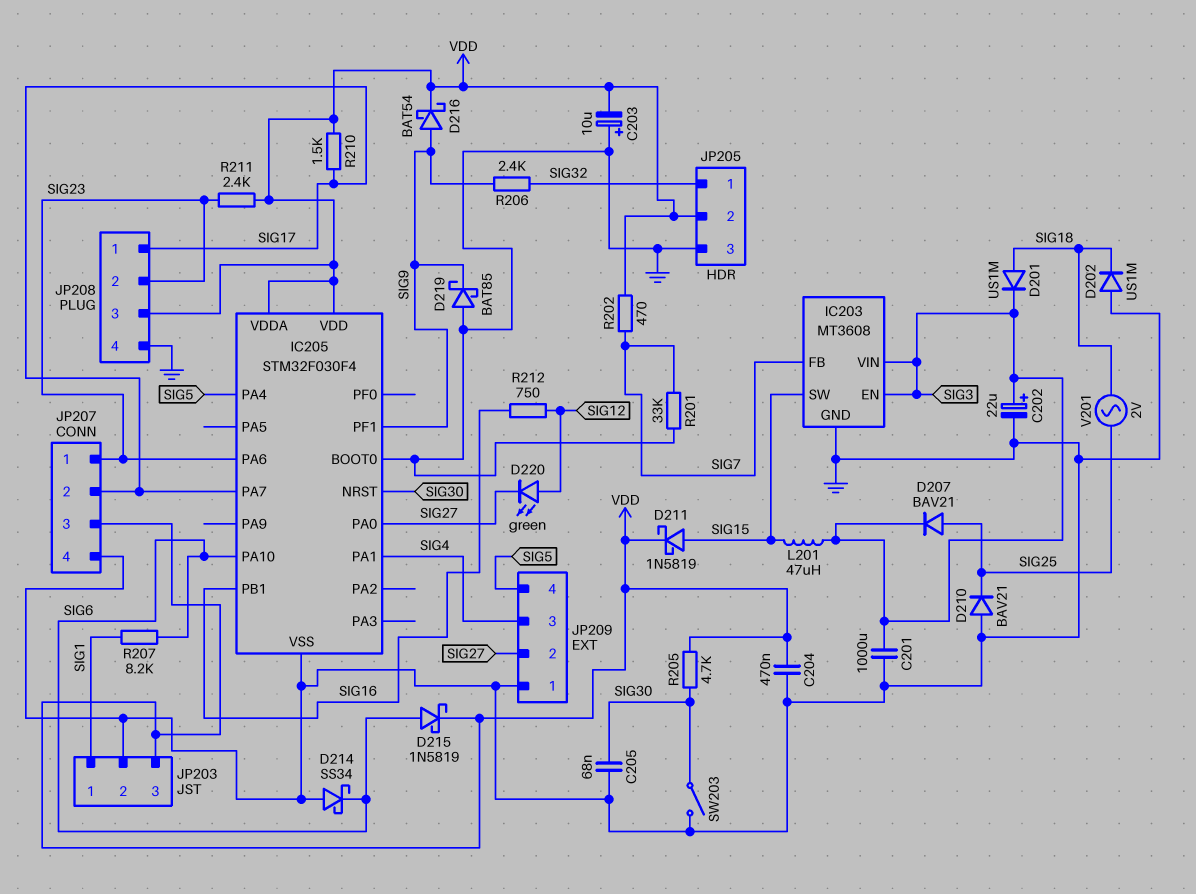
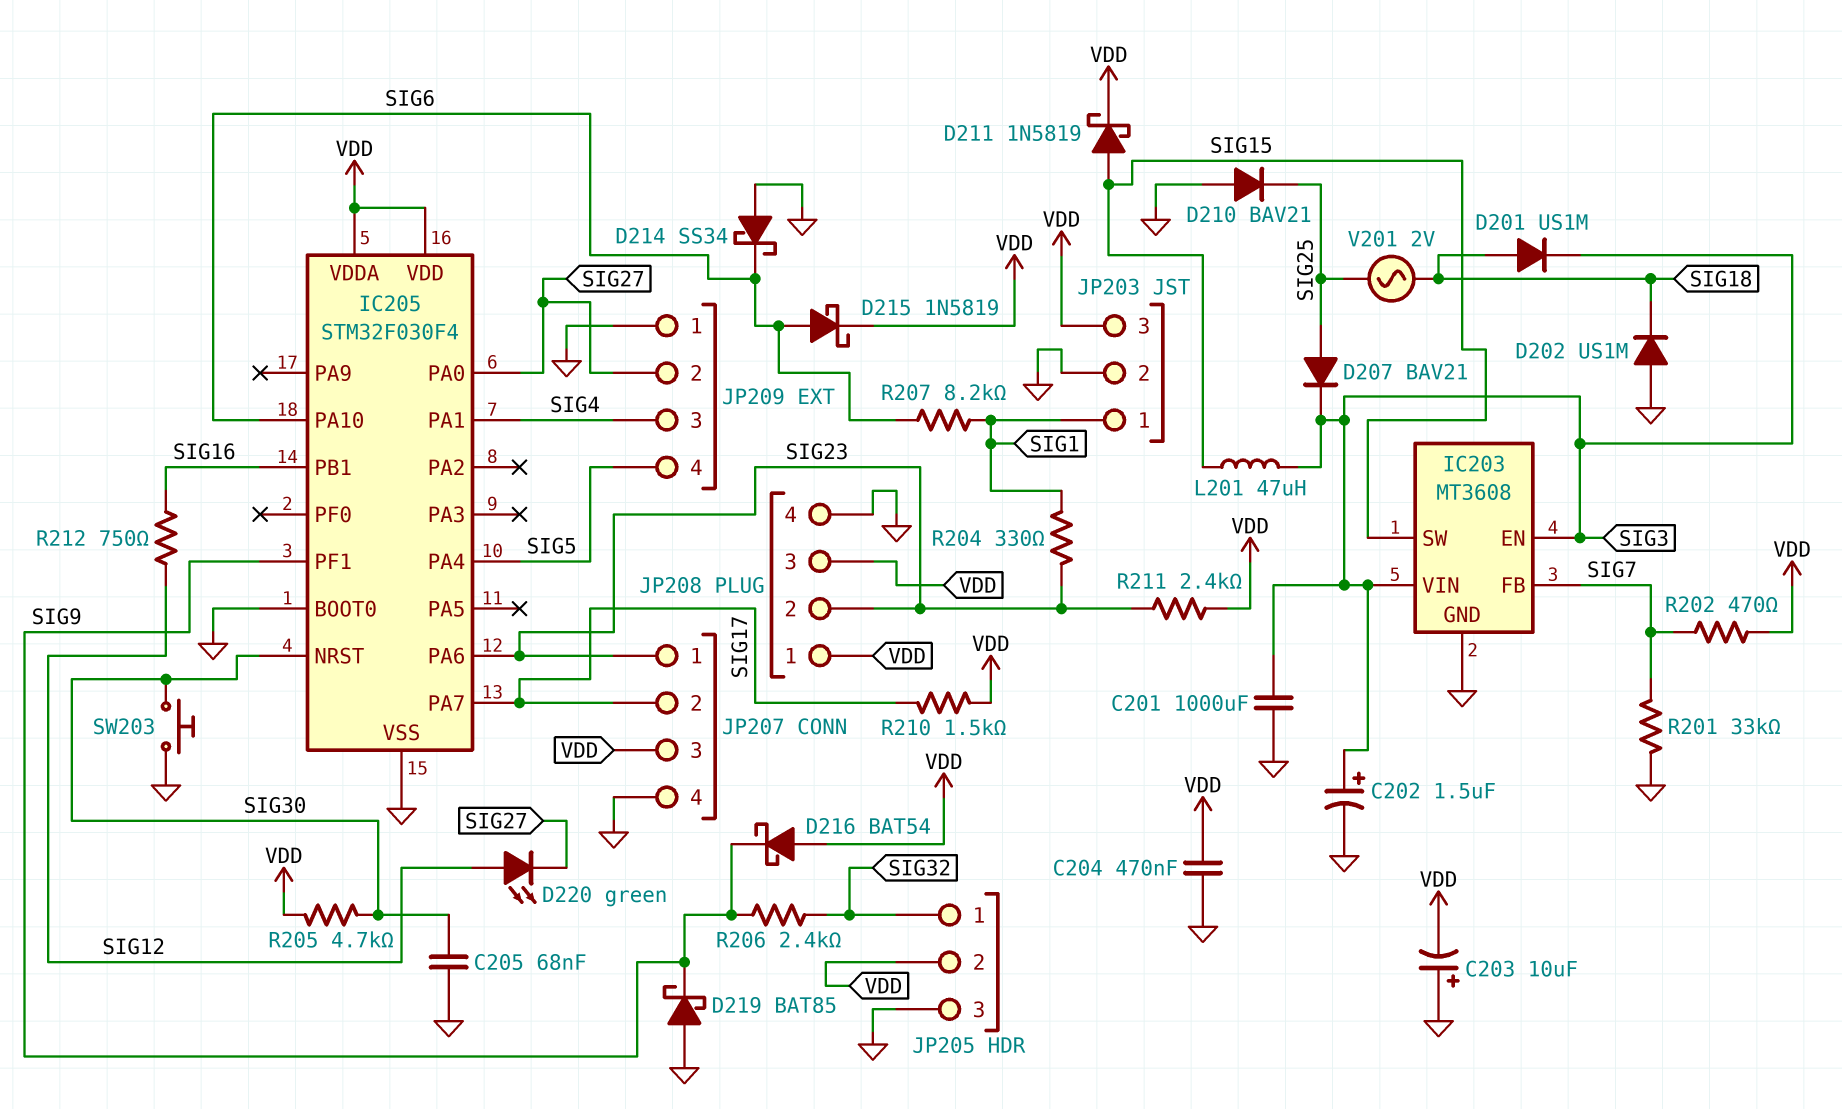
C202: 22uF (plus SIG3, minus GND) -> 1.5uF (plus SIG3, minus GND)
D216: schottky BAT54 (A SIG9, K VDD) -> schottky BAT54 (A VDD, K SIG9)
JP208 pin 1: SIG17 -> VDD
R204: none -> 330 (SIG1, SIG23)
SW203: switch (GND, SIG30) -> button (GND, SIG30)

